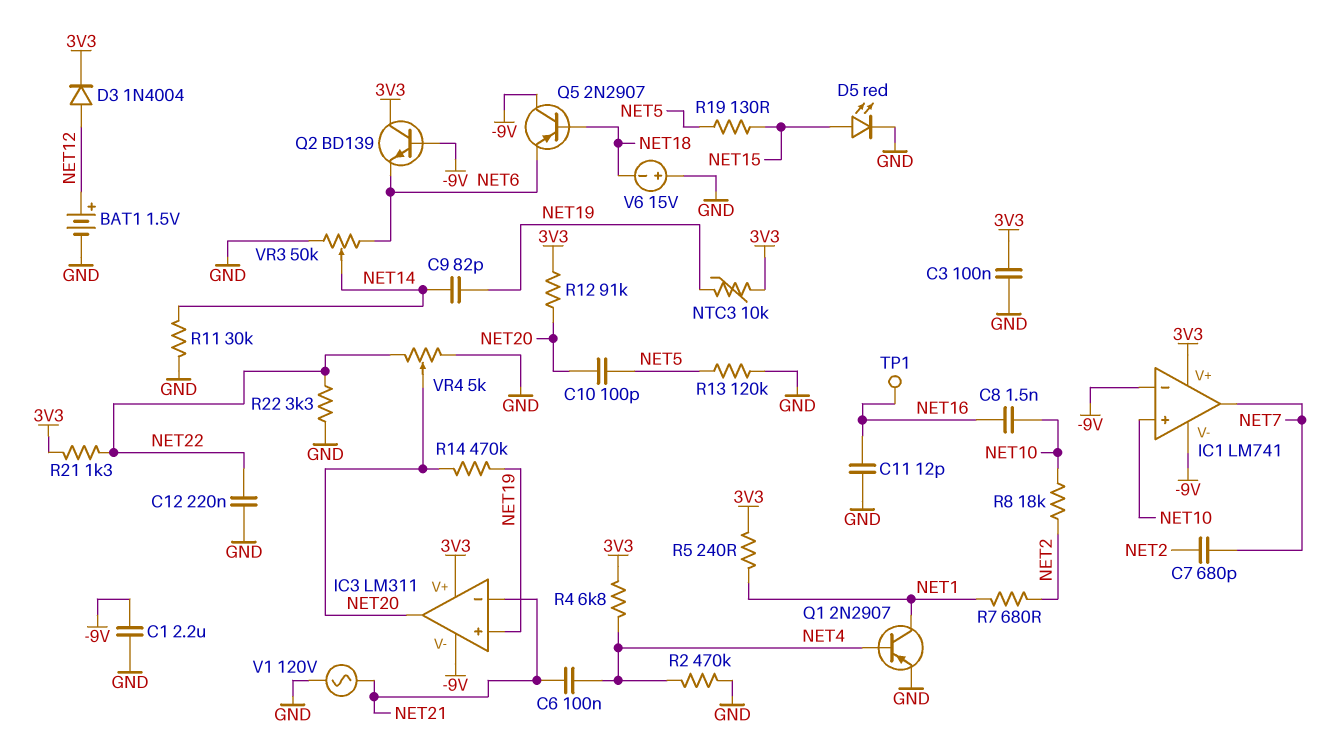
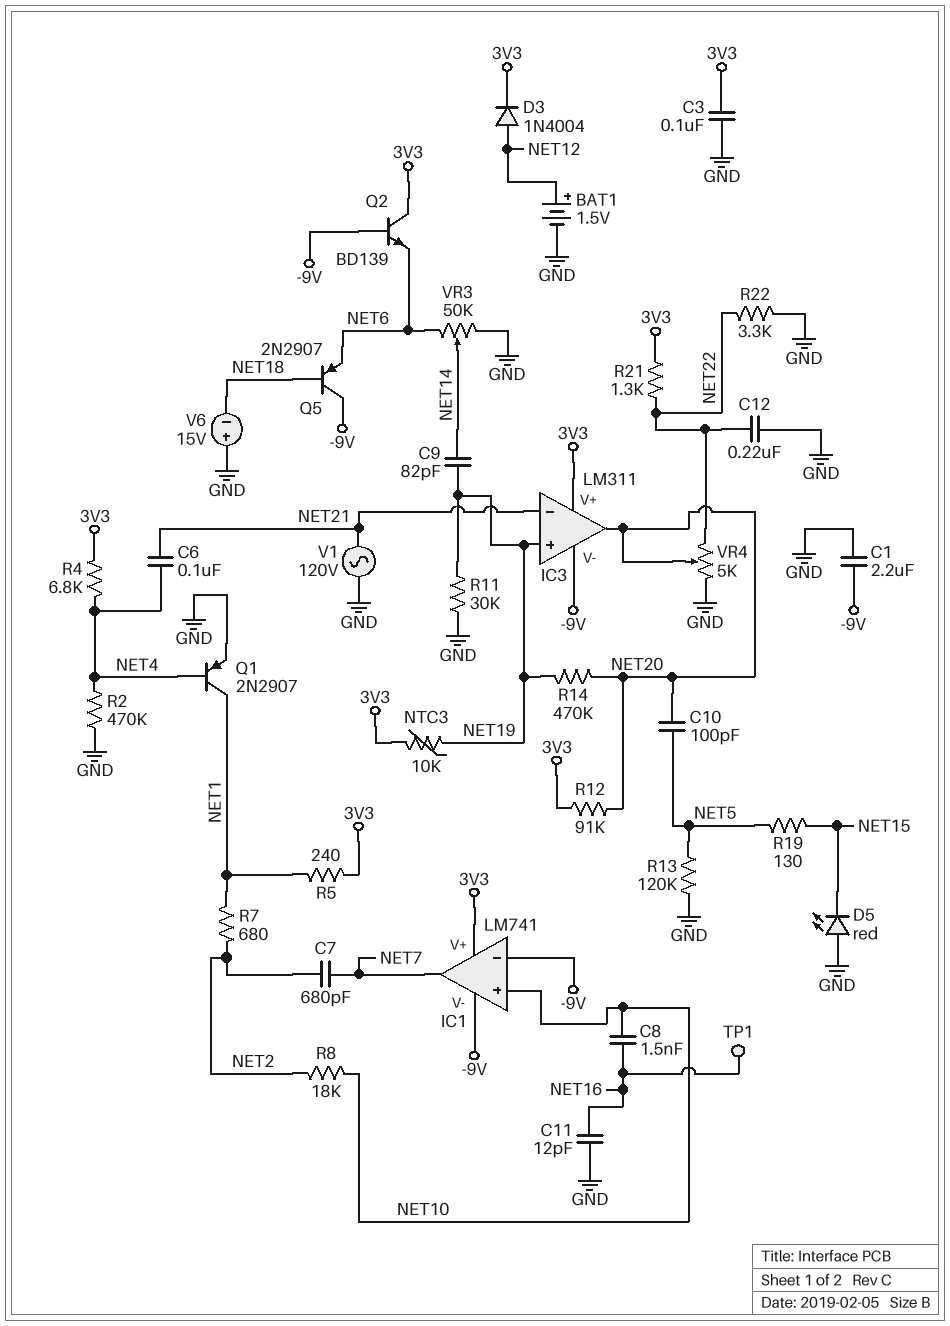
D5: LED red (A NET15, K GND) -> LED red (A GND, K NET15)
R11: 30k (GND, NET14) -> 30k (GND, NET19)

